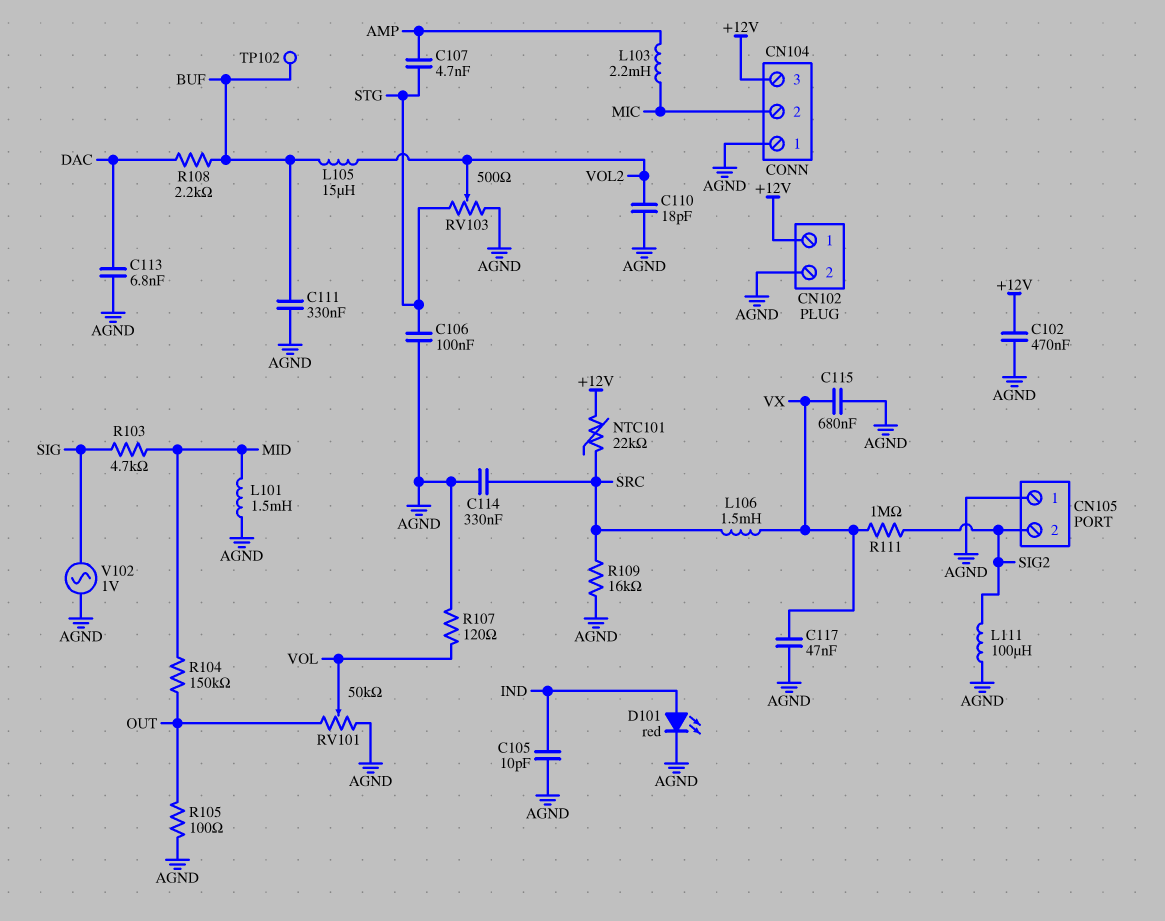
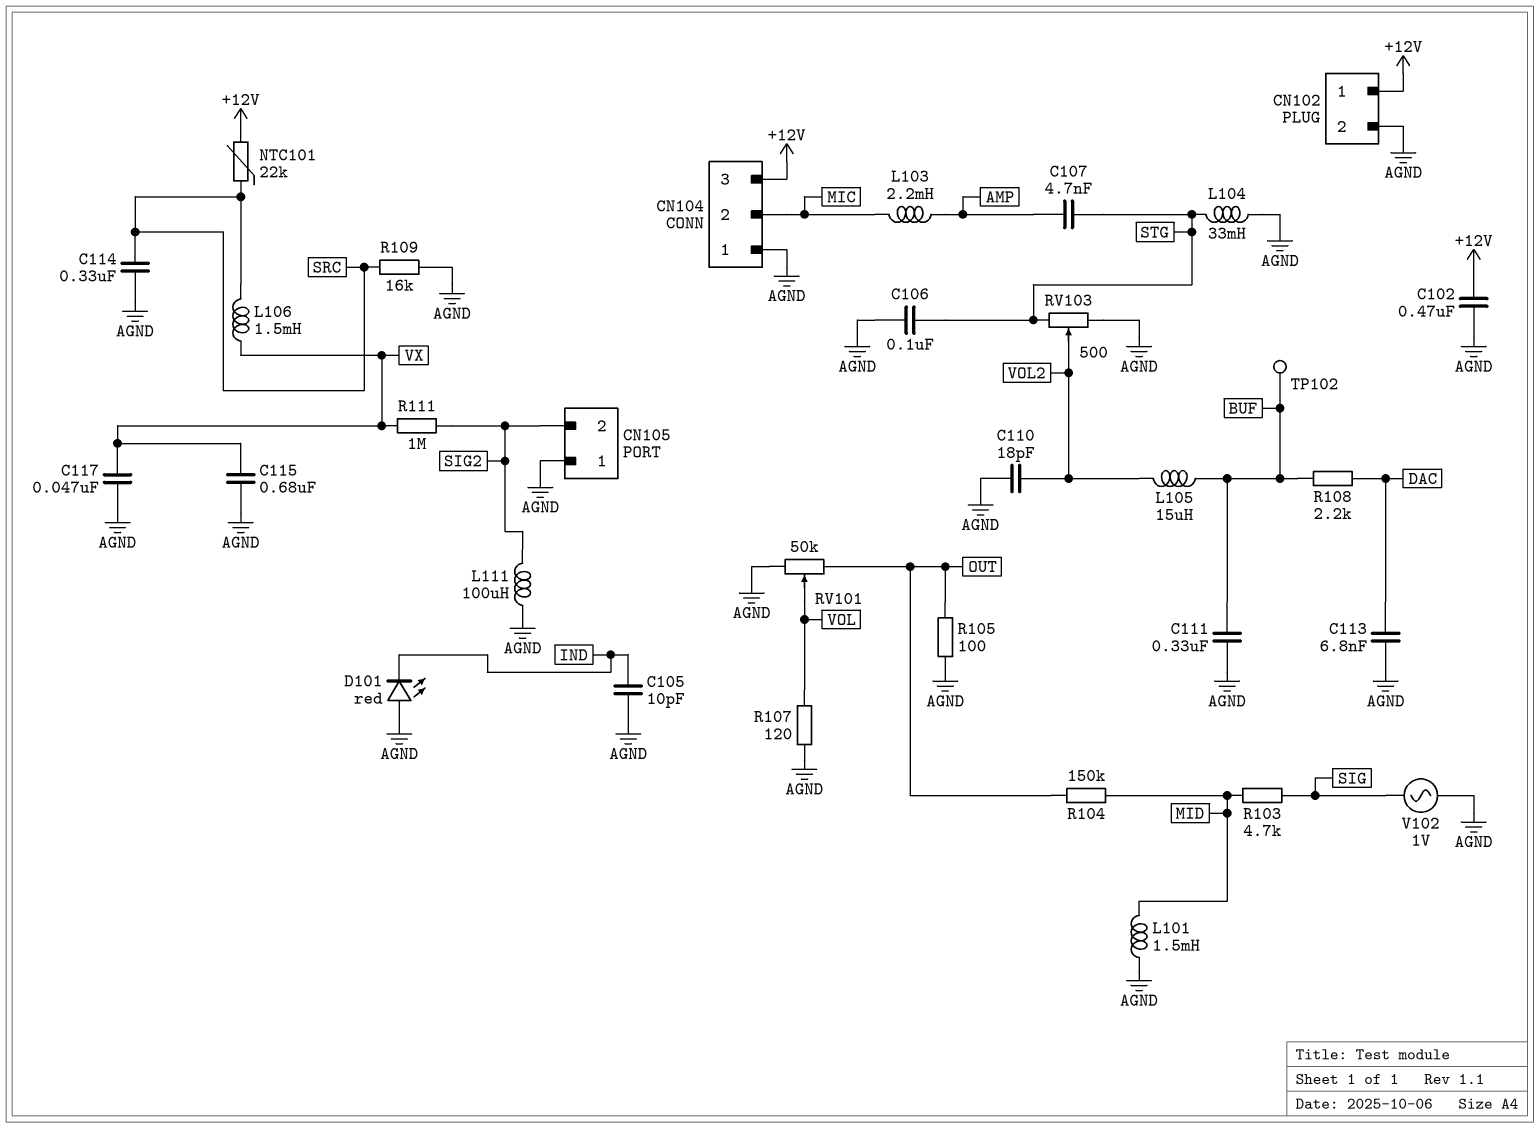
D101: LED red (A IND, K AGND) -> LED red (A AGND, K IND)
L104: none -> 33mH (AGND, STG)

